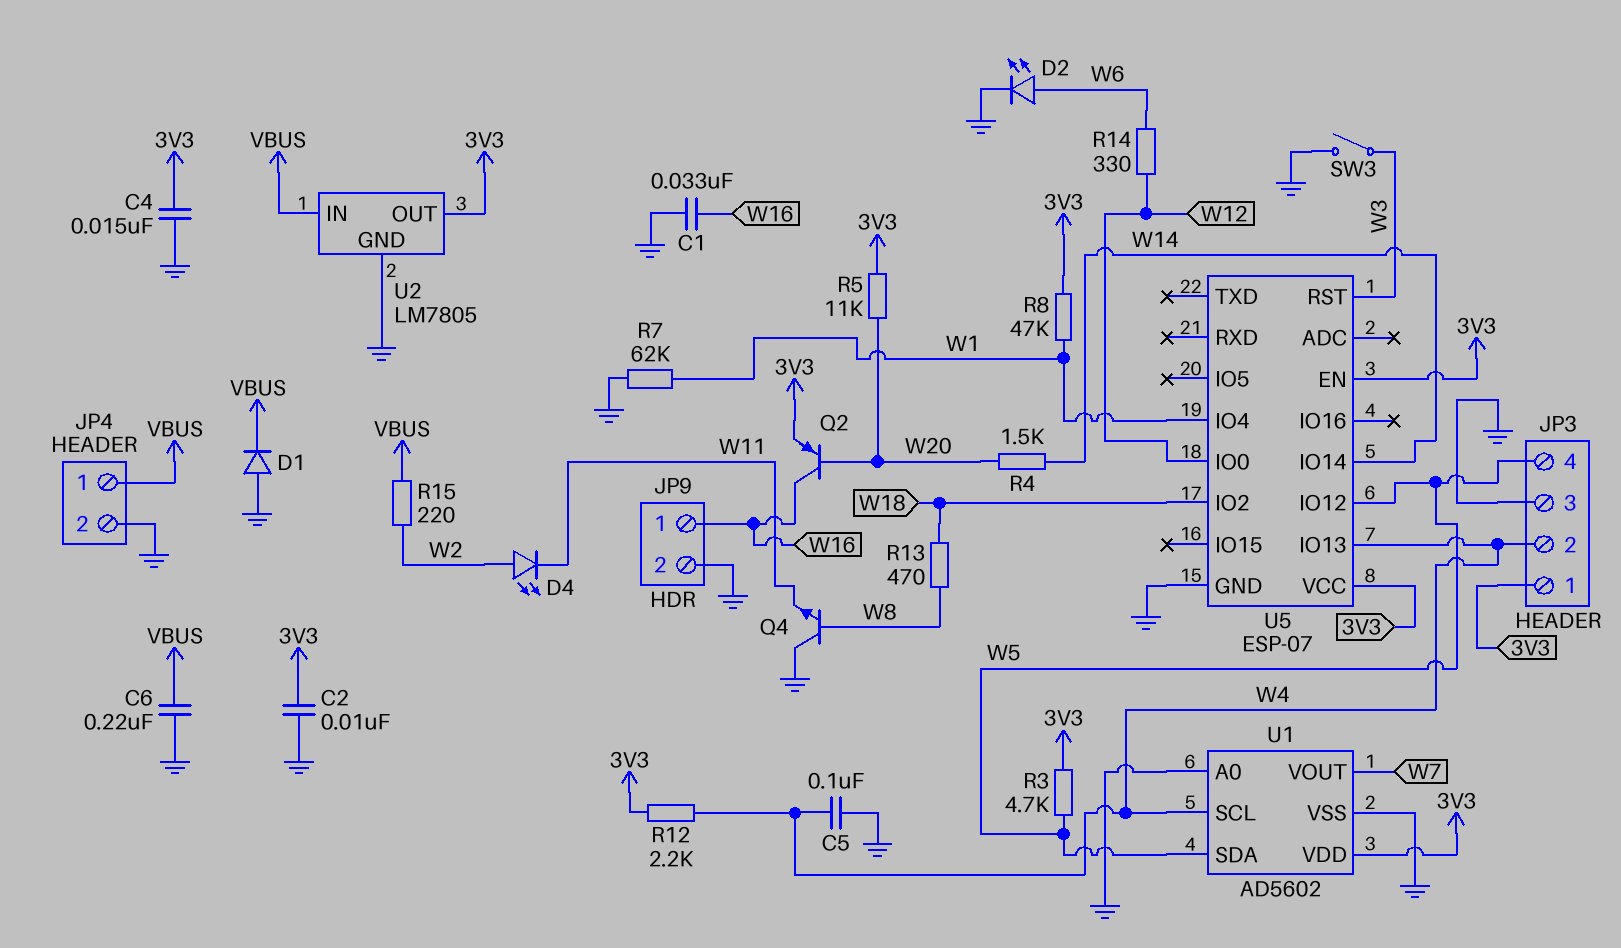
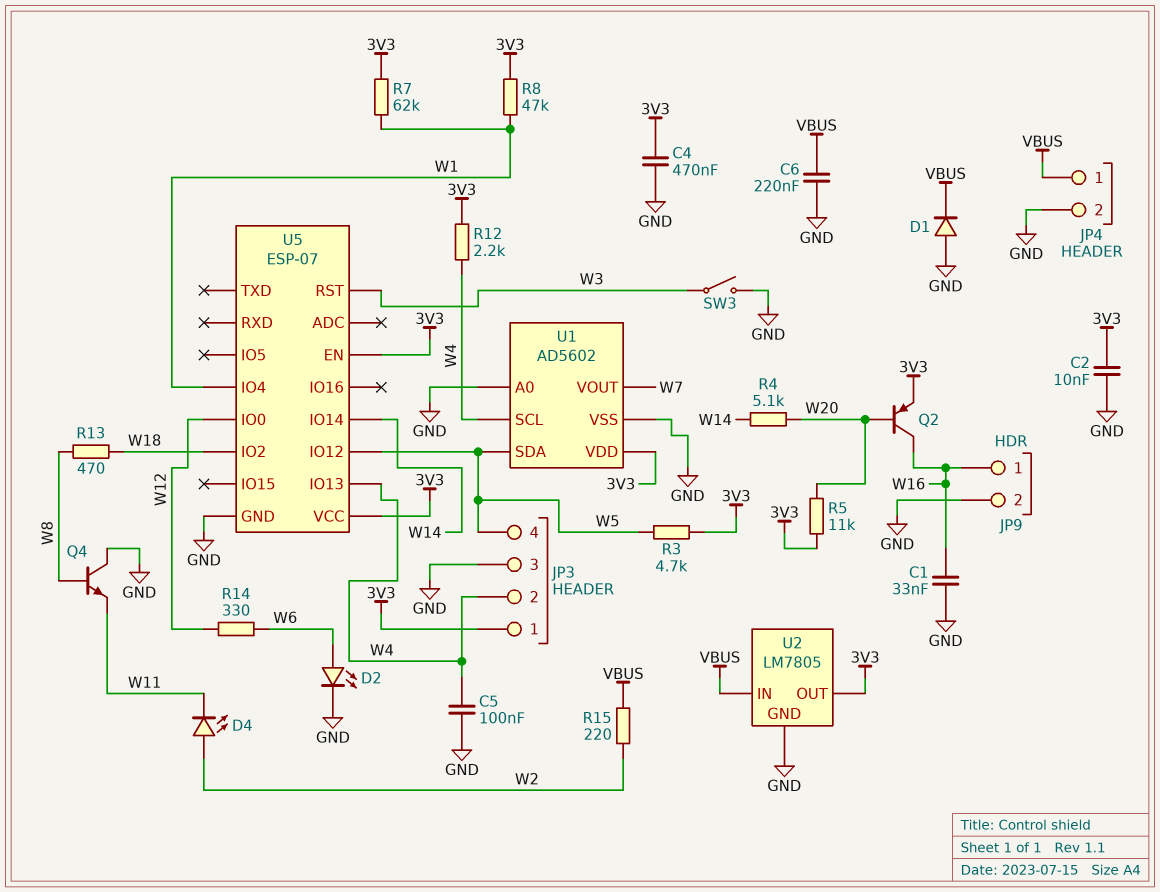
C4: 15nF (3V3, GND) -> 470nF (3V3, GND)
R4: 1.5k (W14, W20) -> 5.1k (W14, W20)
R7: 62k (GND, W1) -> 62k (3V3, W1)

